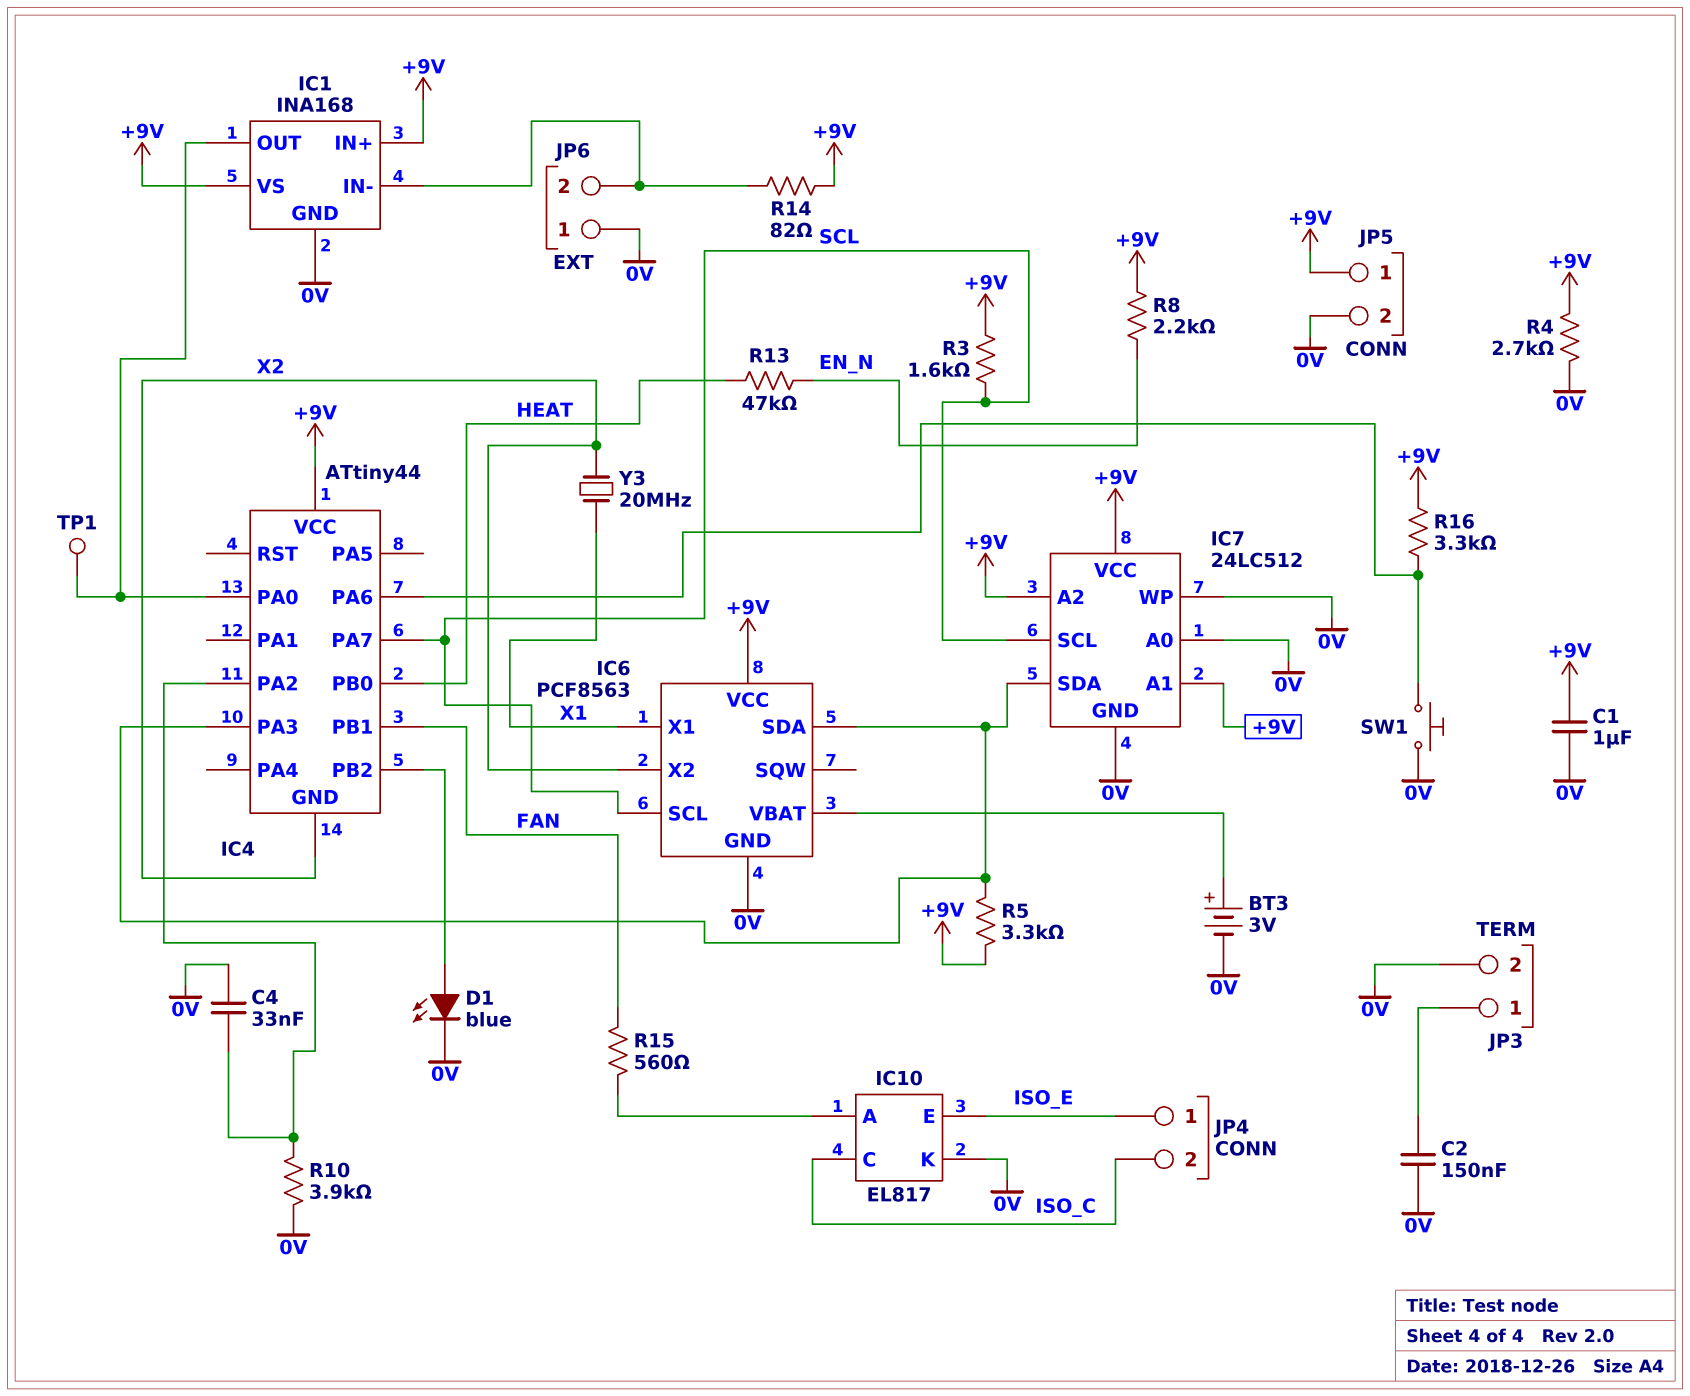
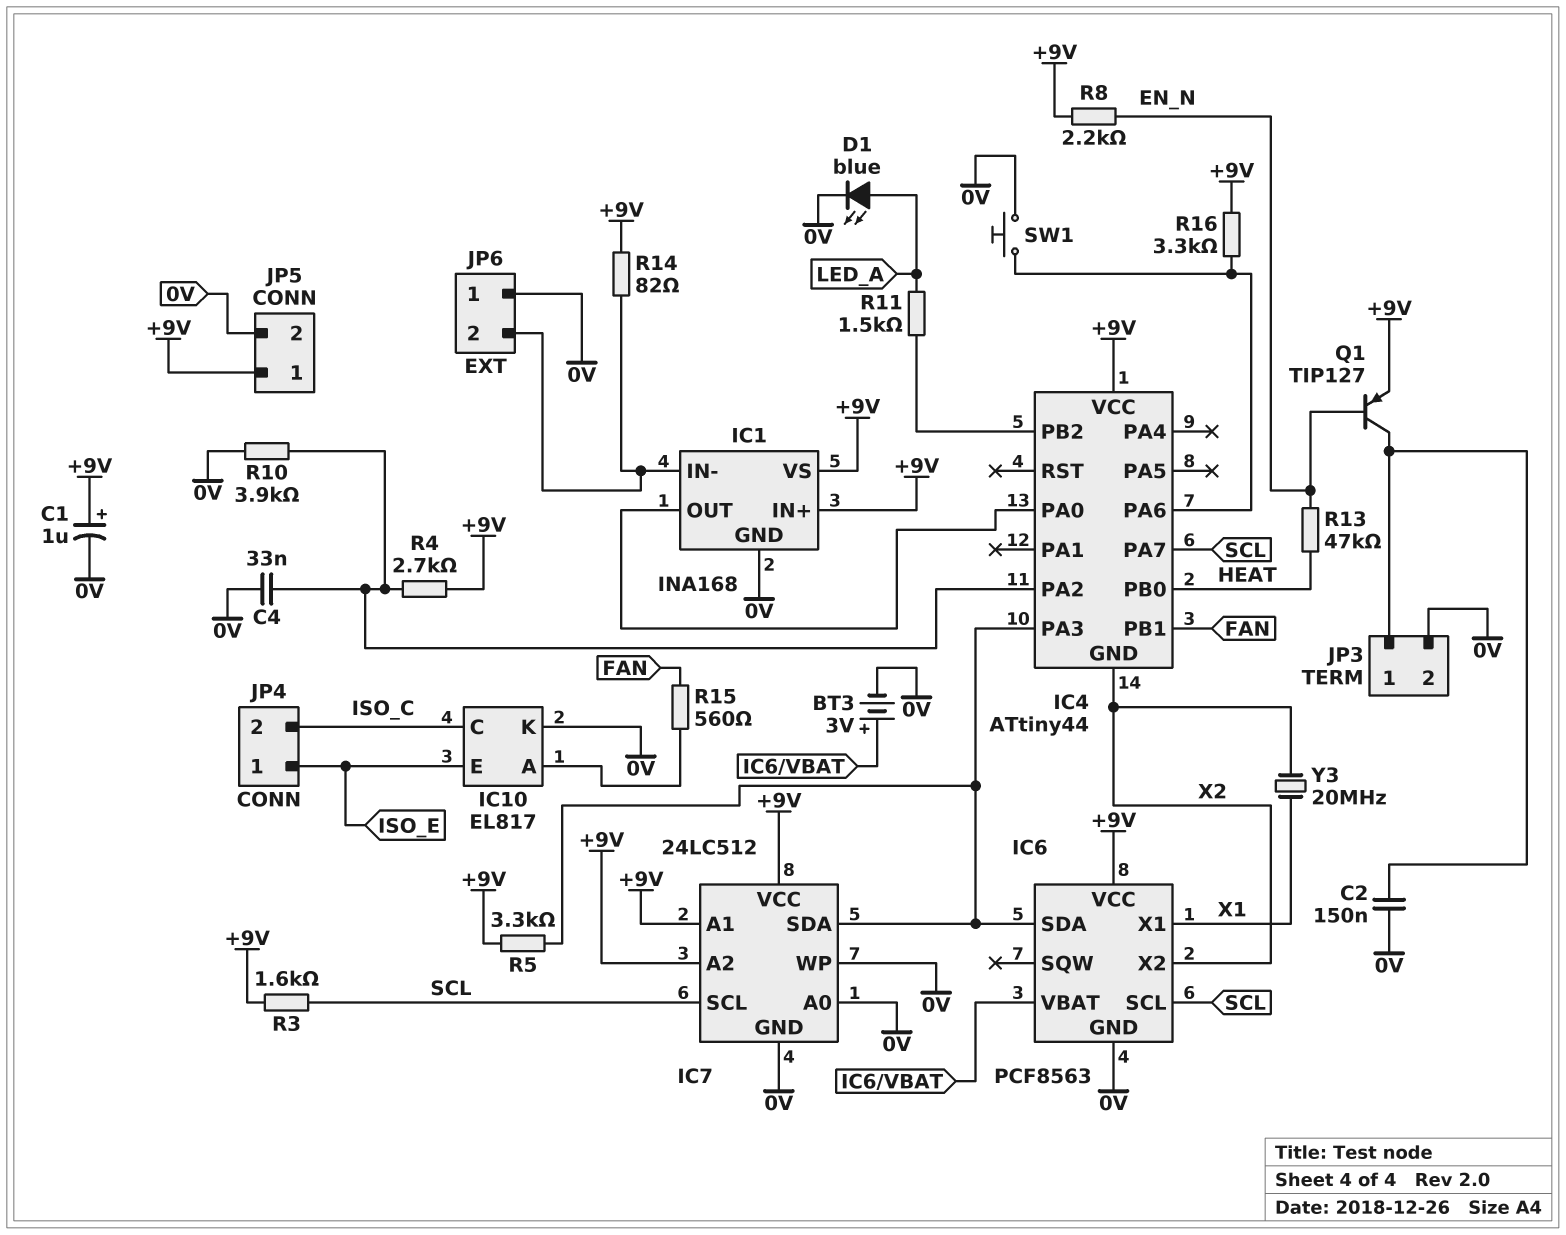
C1: 1uF (+9V, 0V) -> 1uF (plus +9V, minus 0V)
D1: LED blue (A IC4/PB2, K 0V) -> LED blue (A LED_A, K 0V)
Q1: none -> PNP TIP127 (B EN_N, C JP3/1, E +9V)
R4: 2.7k (+9V, 0V) -> 2.7k (+9V, IC4/PA2)
R11: none -> 1.5k (IC4/PB2, LED_A)
TP1: test point (IC1/OUT) -> none

